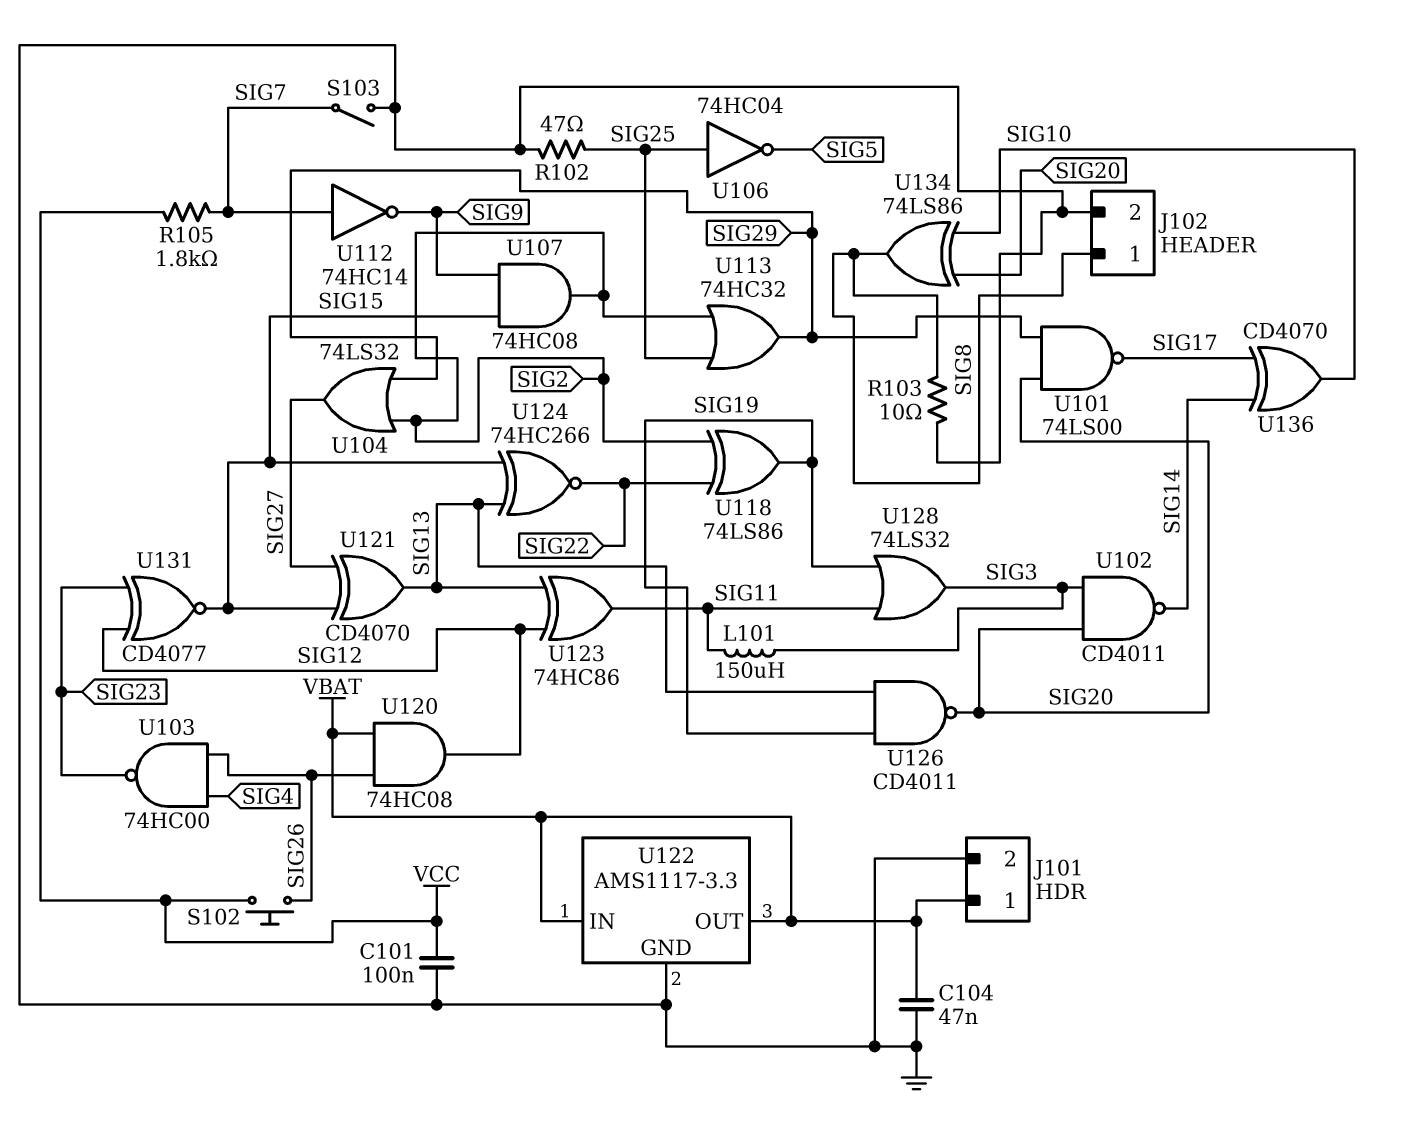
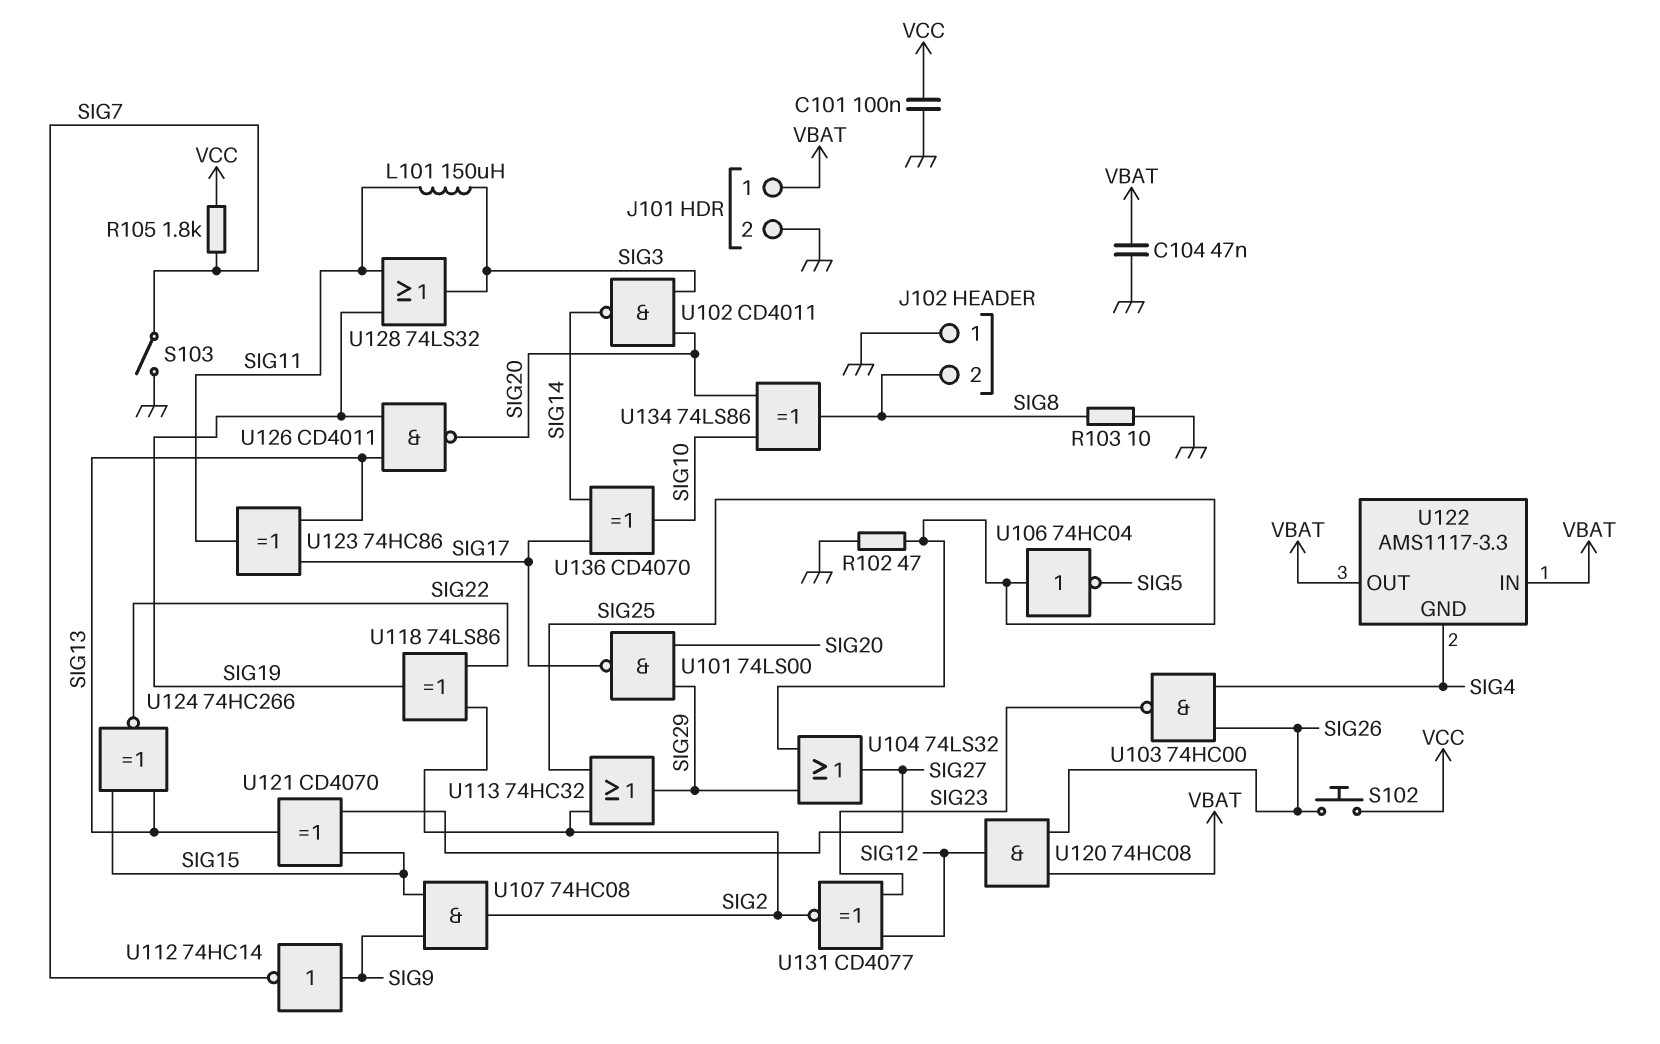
J102 pin 1: SIG8 -> GND
J102 pin 2: GND -> SIG8
U104: OR 74LS32 (in SIG2, in SIG29, out SIG27) -> OR 74LS32 (in SIG25, in SIG29, out SIG27)
U112: NOT 74HC14 (in SIG7, out SIG9) -> NOT 74HC14 (in SIG9, out SIG7)
U122 pin GND: GND -> SIG4
U123: XOR 74HC86 (in SIG12, in SIG13, out SIG11) -> XOR 74HC86 (in SIG13, in SIG17, out SIG11)
U131: XNOR CD4077 (in SIG12, in SIG23, out SIG15) -> XNOR CD4077 (in SIG12, in SIG23, out SIG2)

